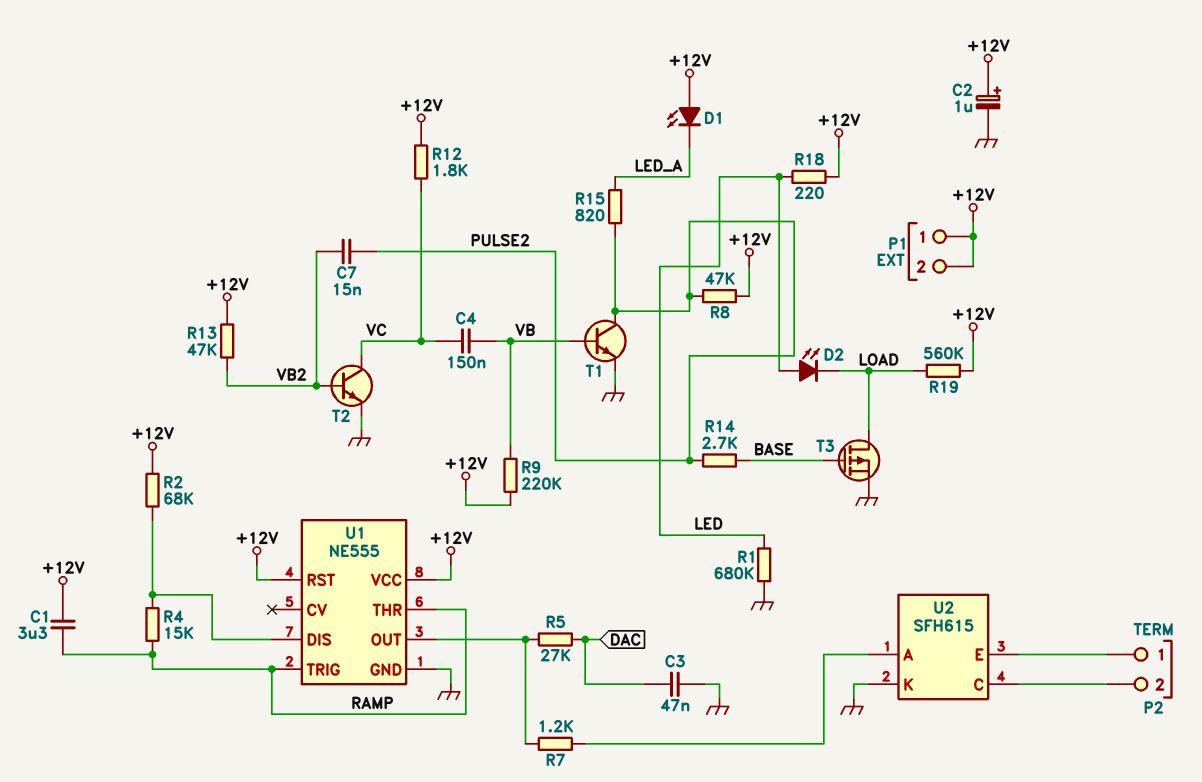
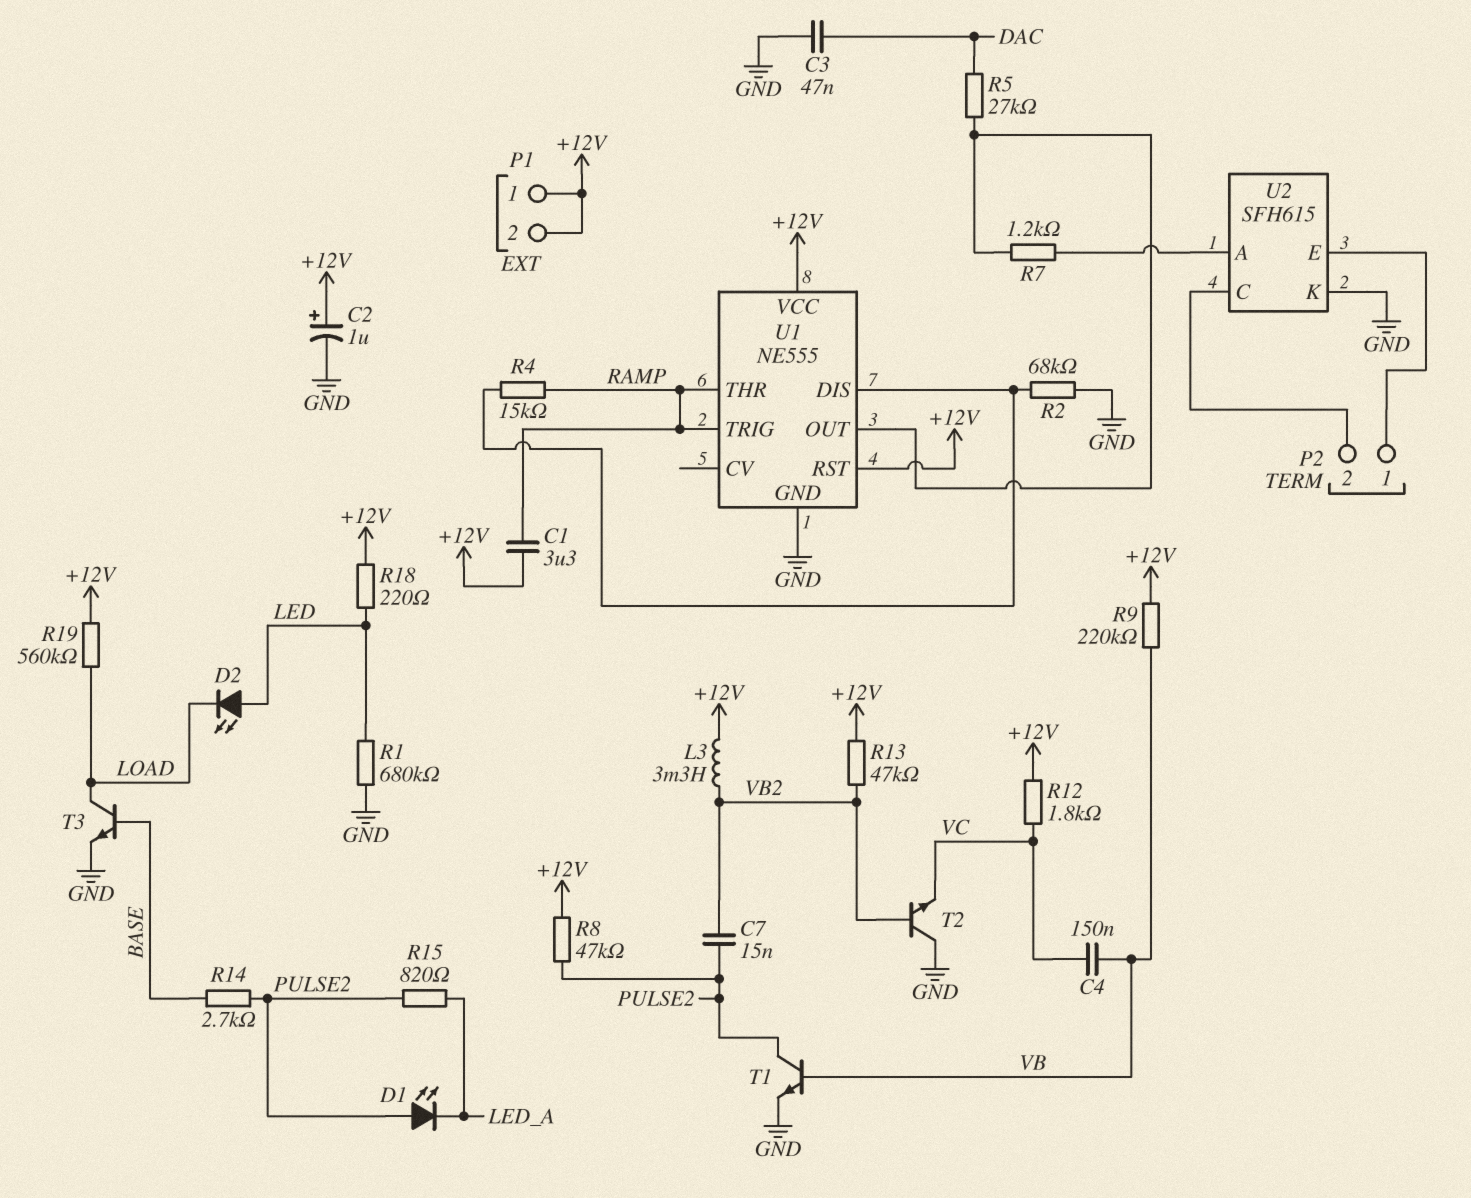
D1: LED (A +12V, K LED_A) -> LED (A PULSE2, K LED_A)
L3: none -> 3.3mH (+12V, VB2)
R2: 68k (+12V, U1/DIS) -> 68k (GND, U1/DIS)
T2: NPN (B VB2, C VC, E GND) -> NPN (B VB2, C GND, E VC)
T3: PMOS (G BASE, D LOAD, S GND) -> NPN (B BASE, C LOAD, E GND)

